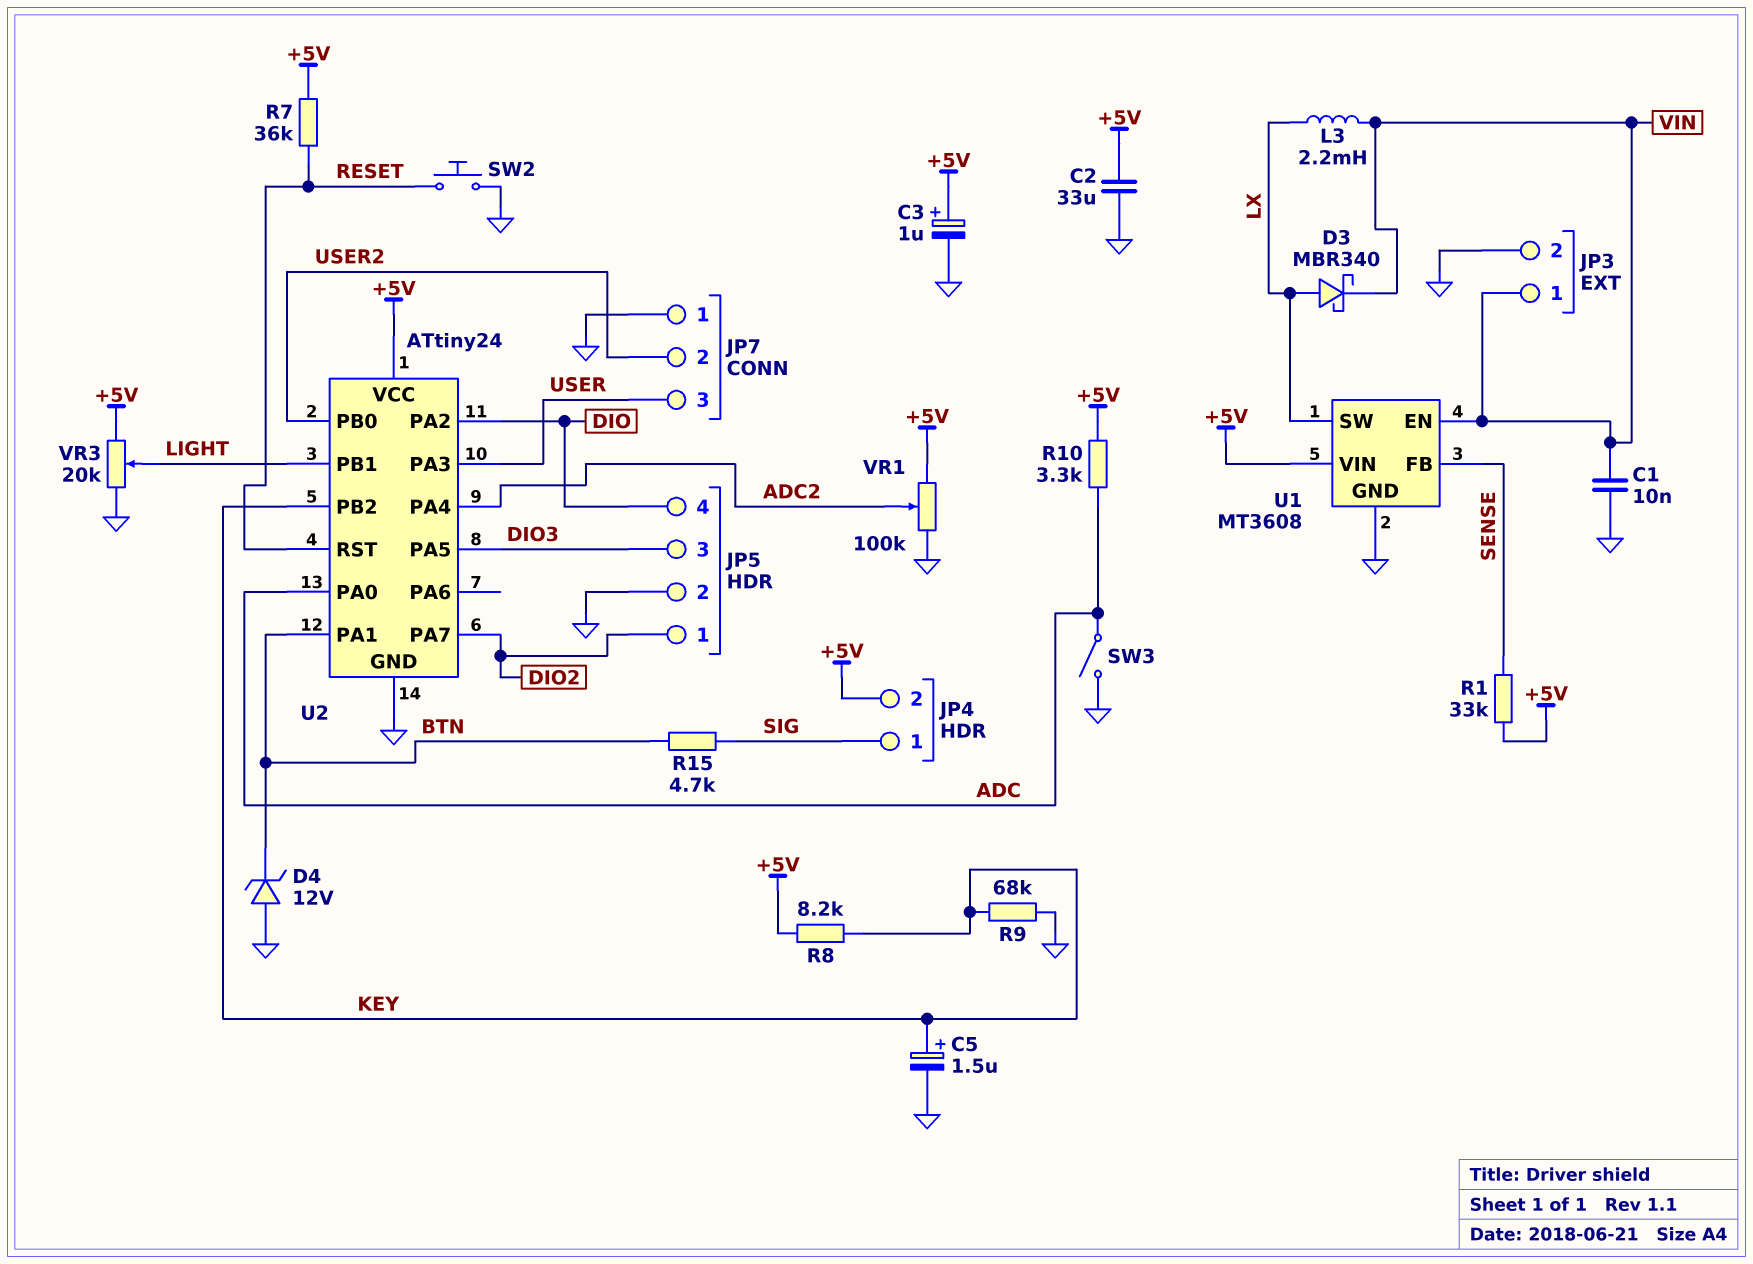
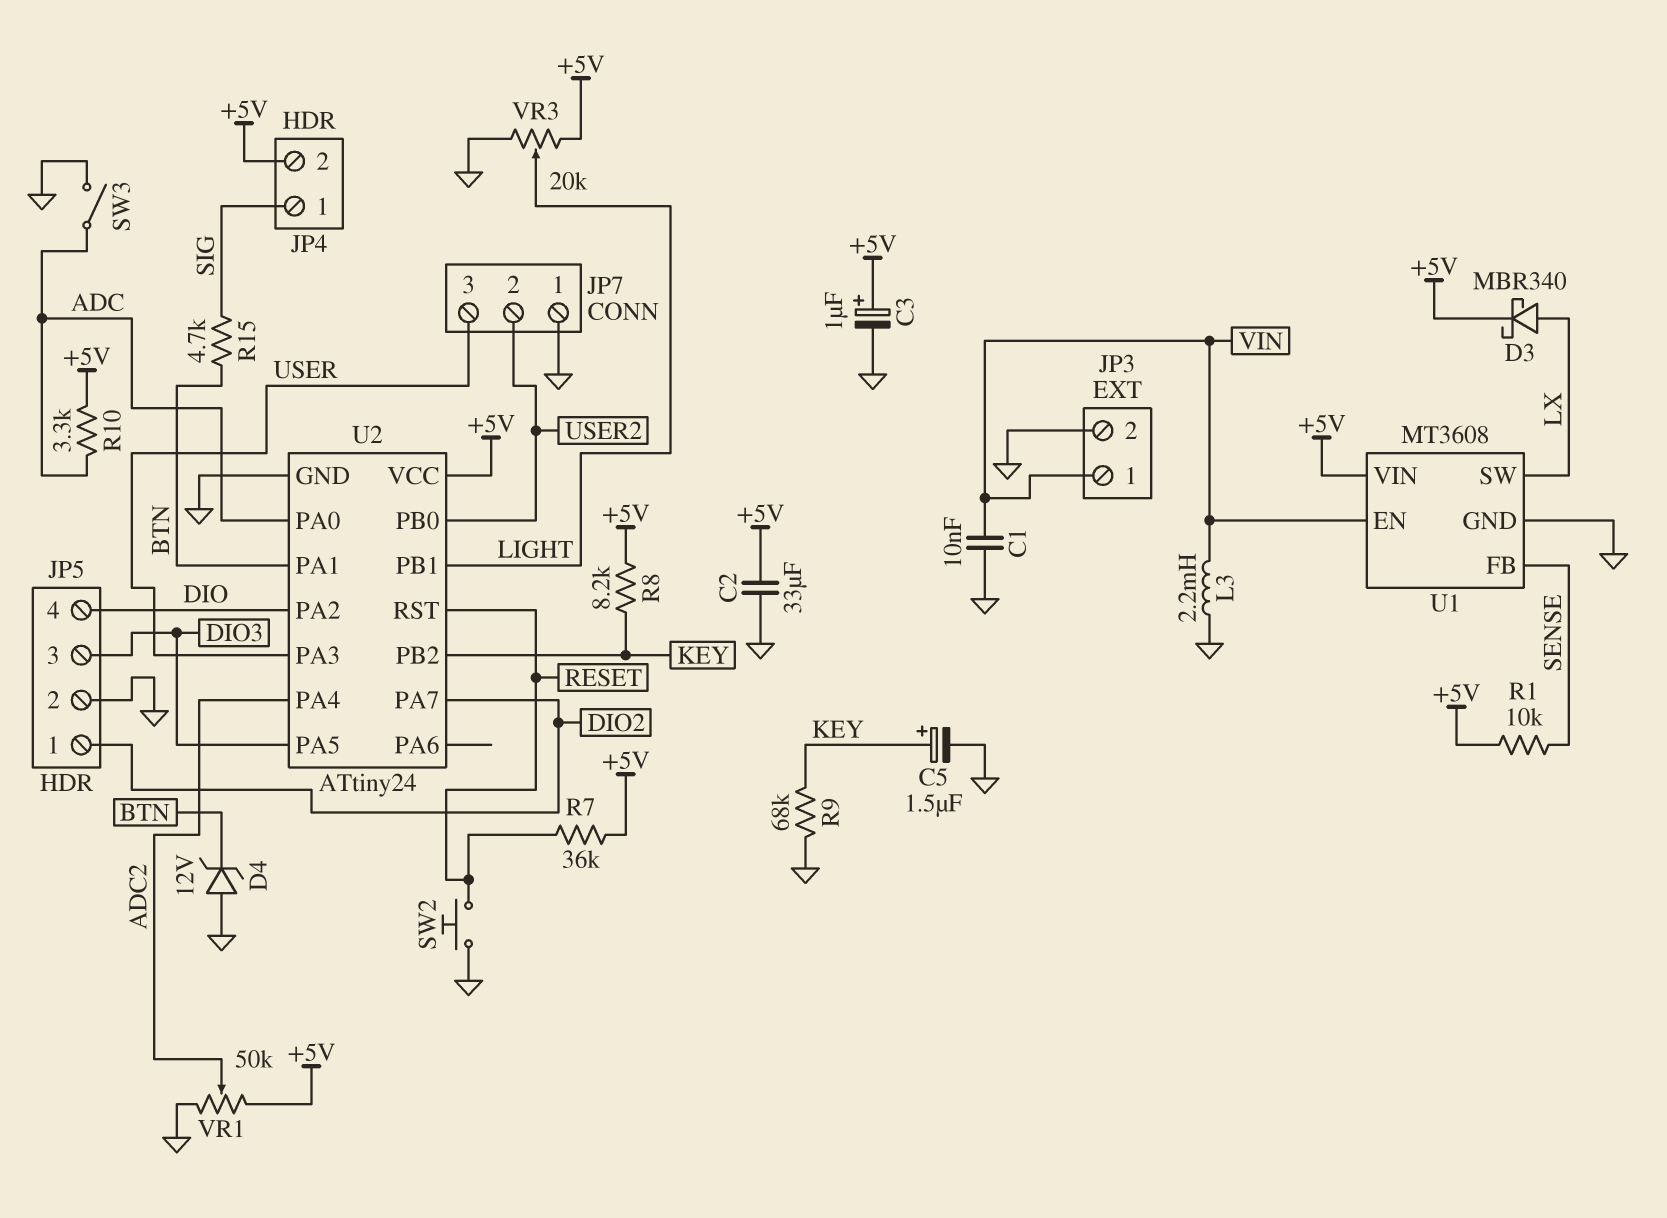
D3: schottky MBR340 (A LX, K VIN) -> schottky MBR340 (A LX, K +5V)
L3: 2.2mH (LX, VIN) -> 2.2mH (GND, VIN)
R1: 33k (+5V, SENSE) -> 10k (+5V, SENSE)
VR1: 100k (+5V, GND, wiper ADC2) -> 50k (+5V, GND, wiper ADC2)

